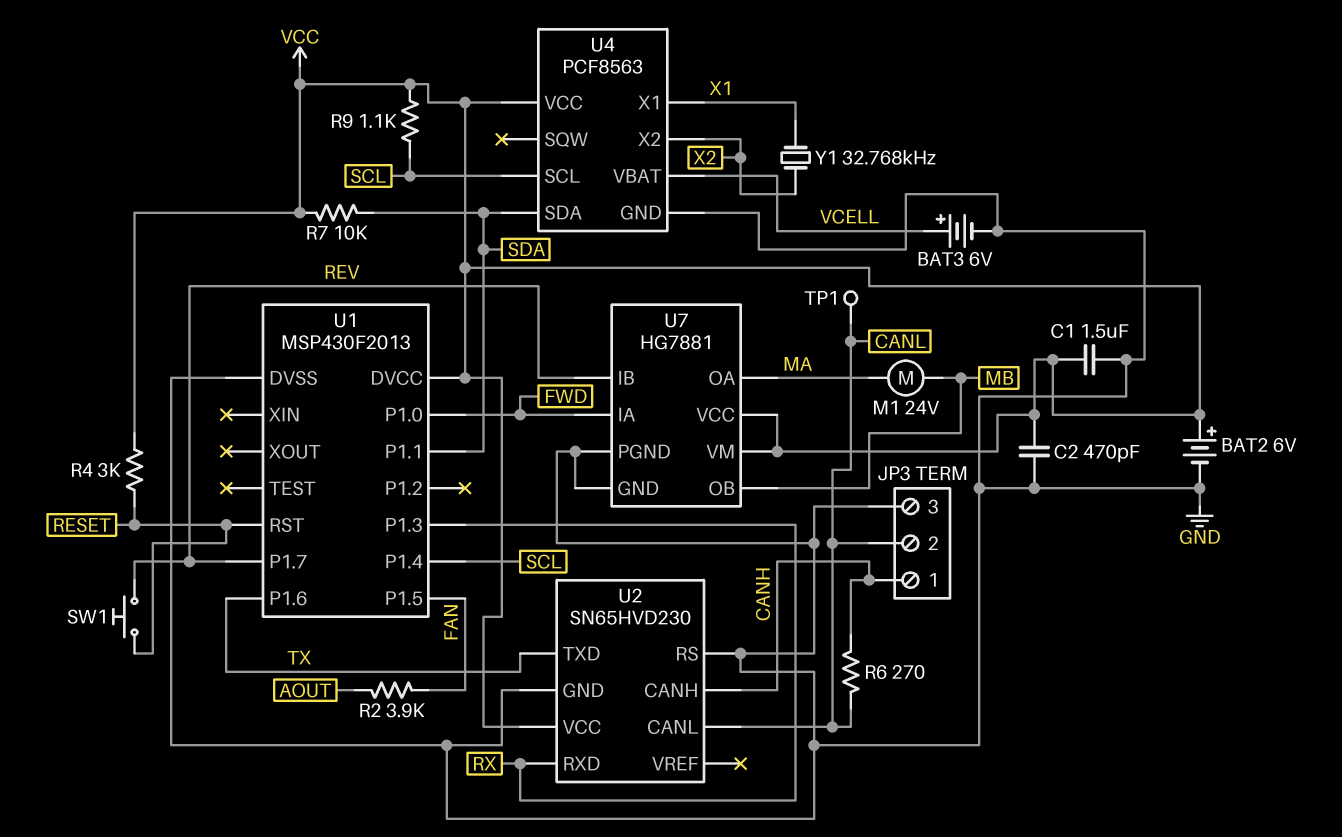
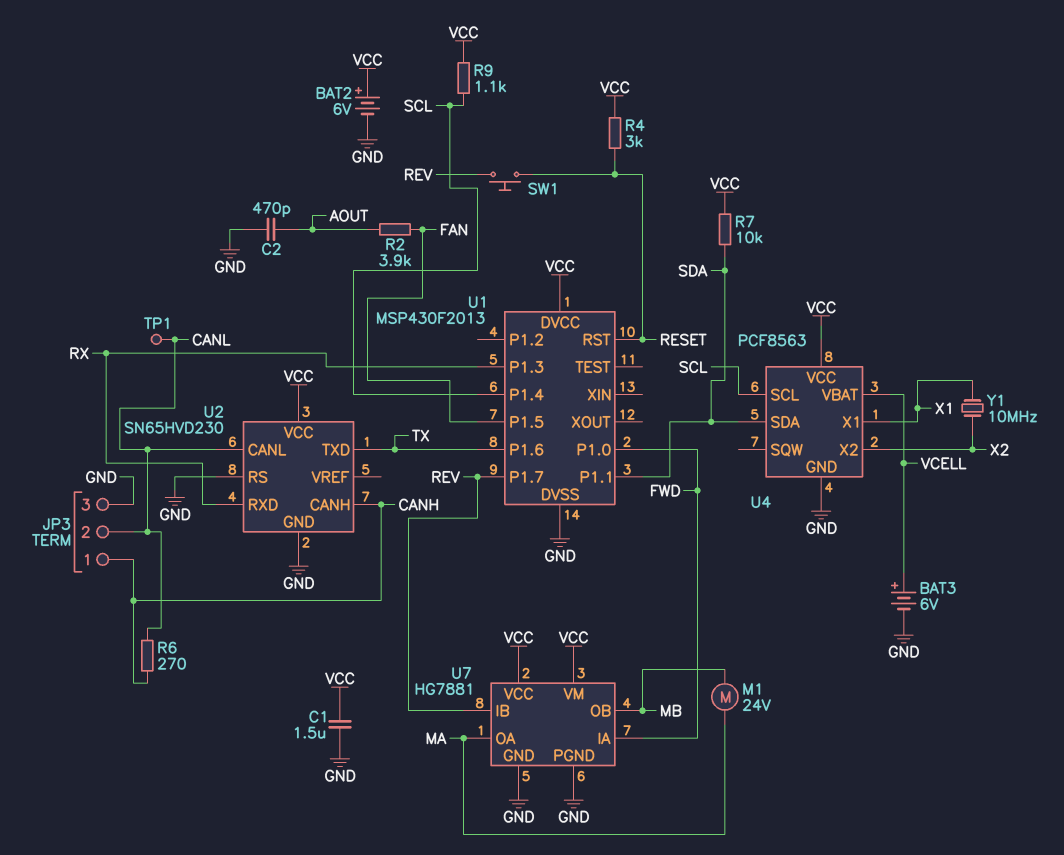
C2: 470pF (GND, VCC) -> 470pF (AOUT, GND)
Y1: 32.768kHz (X1, X2) -> 10MHz (X1, X2)

